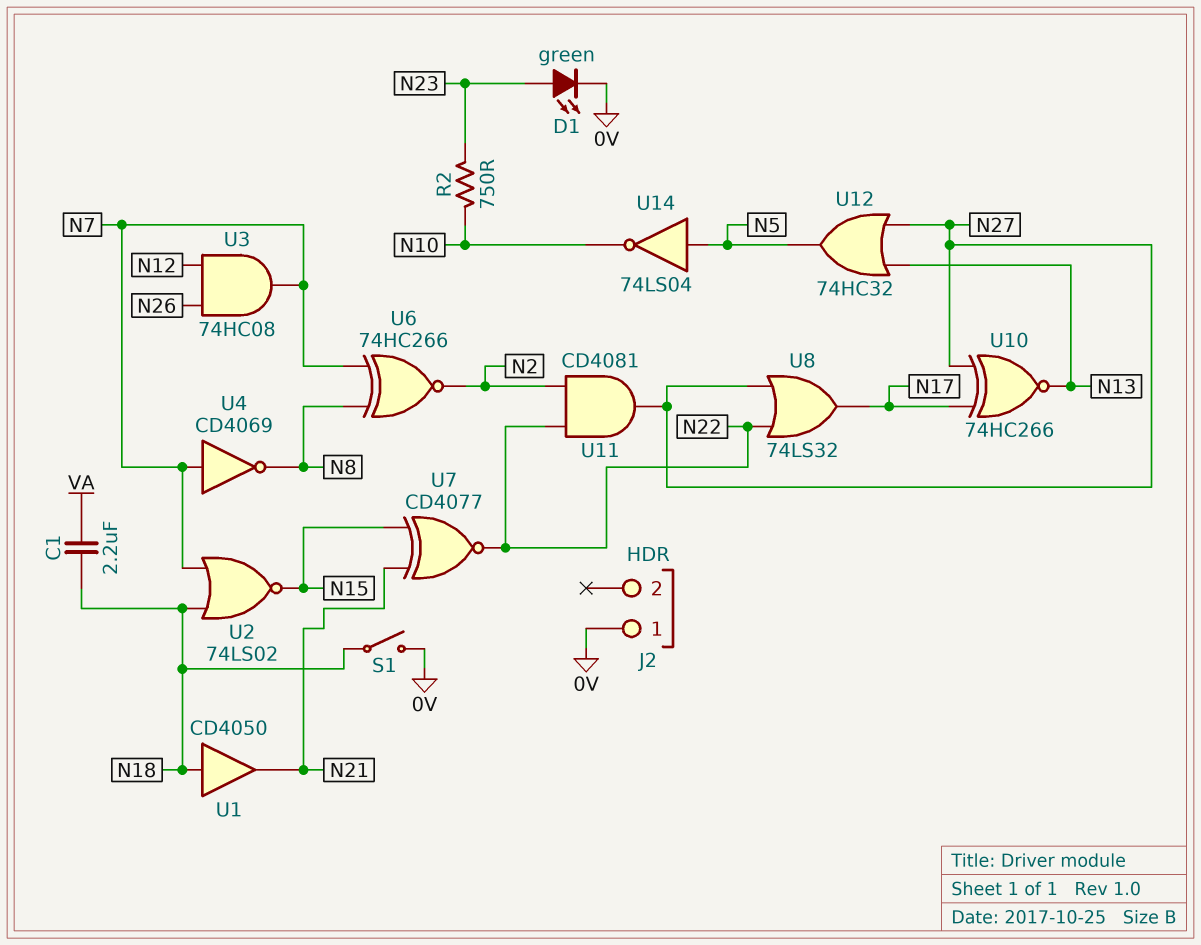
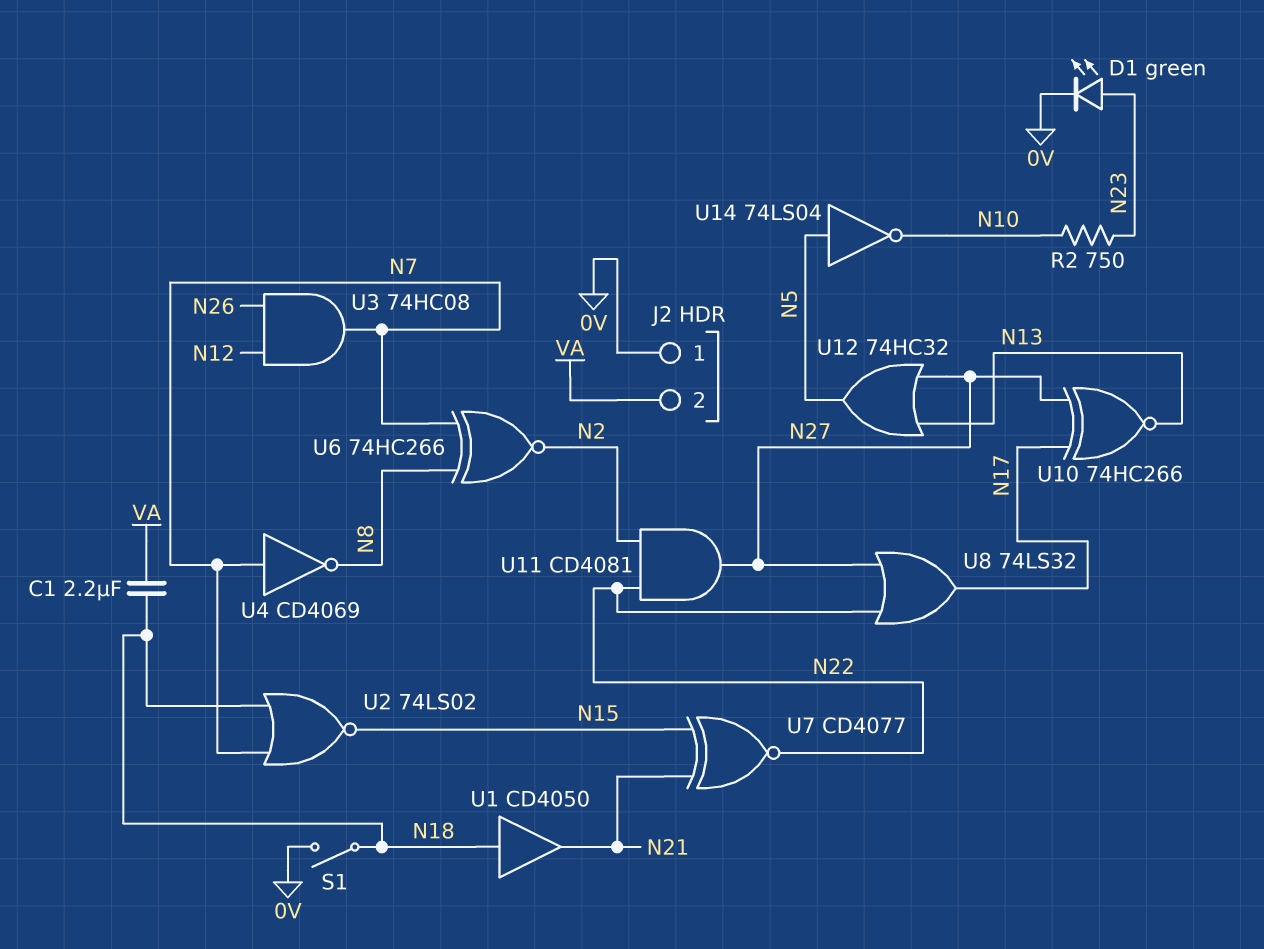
J2 pin 2: none -> VA

